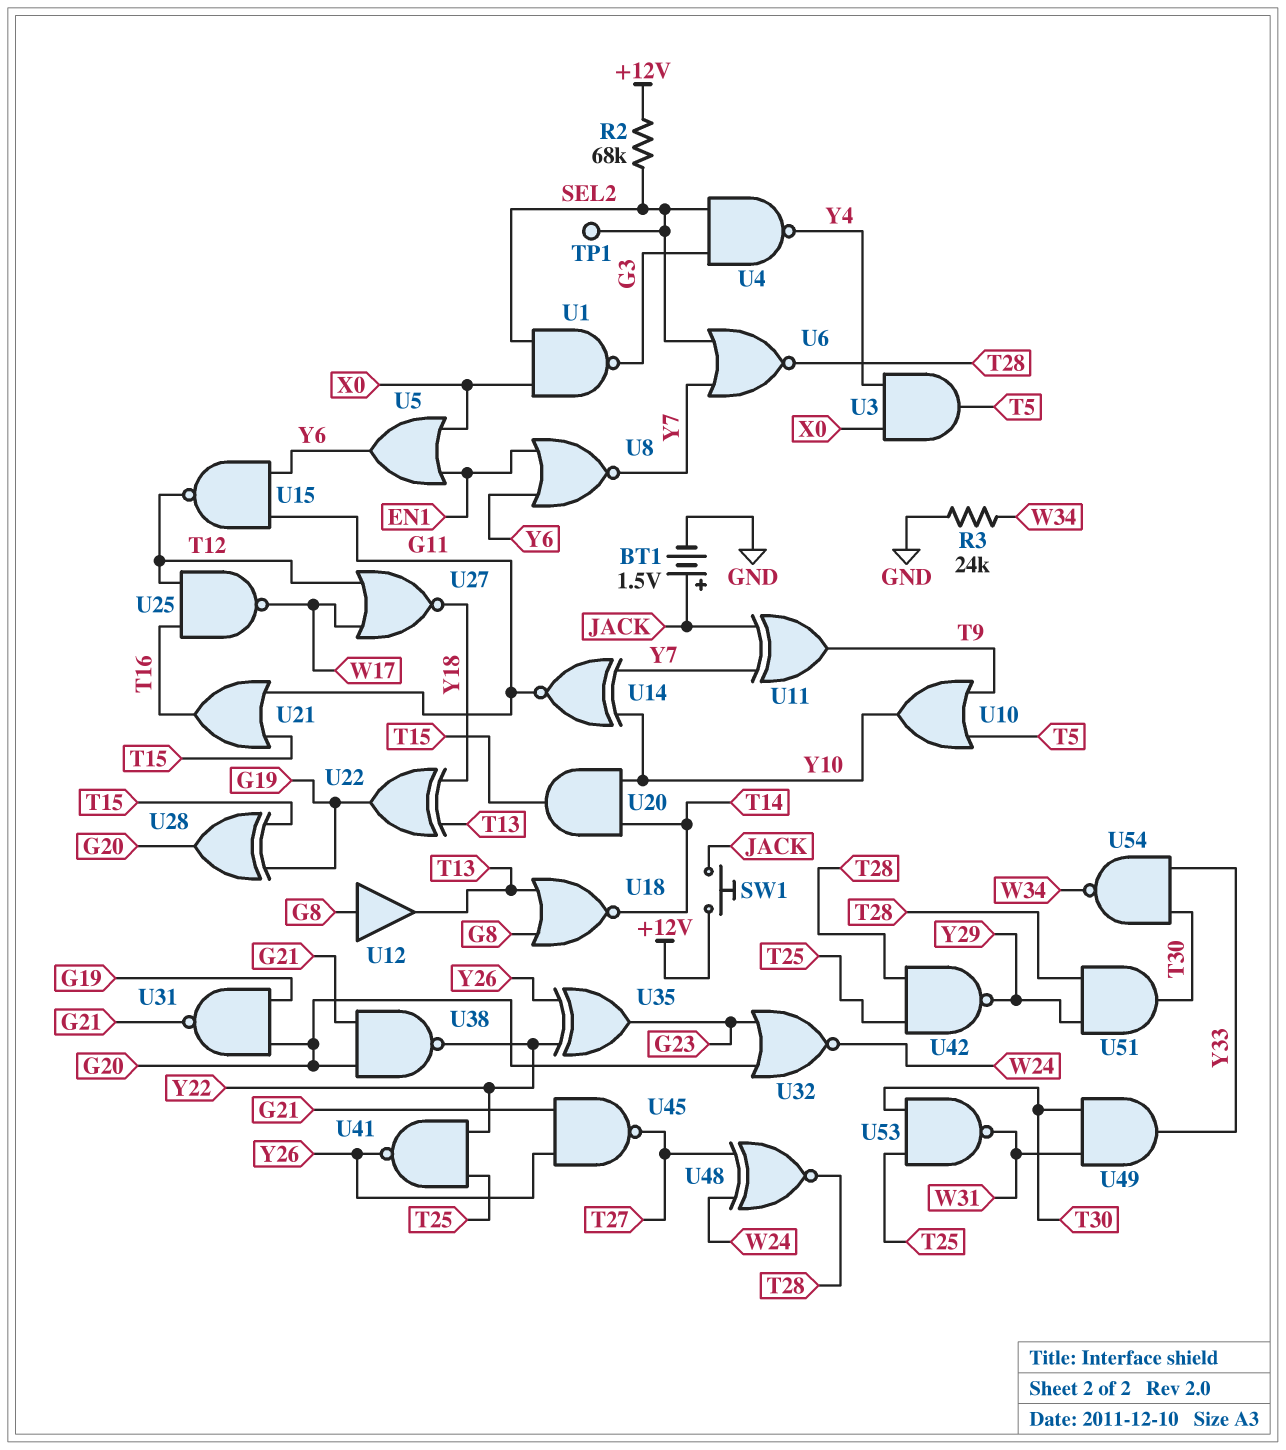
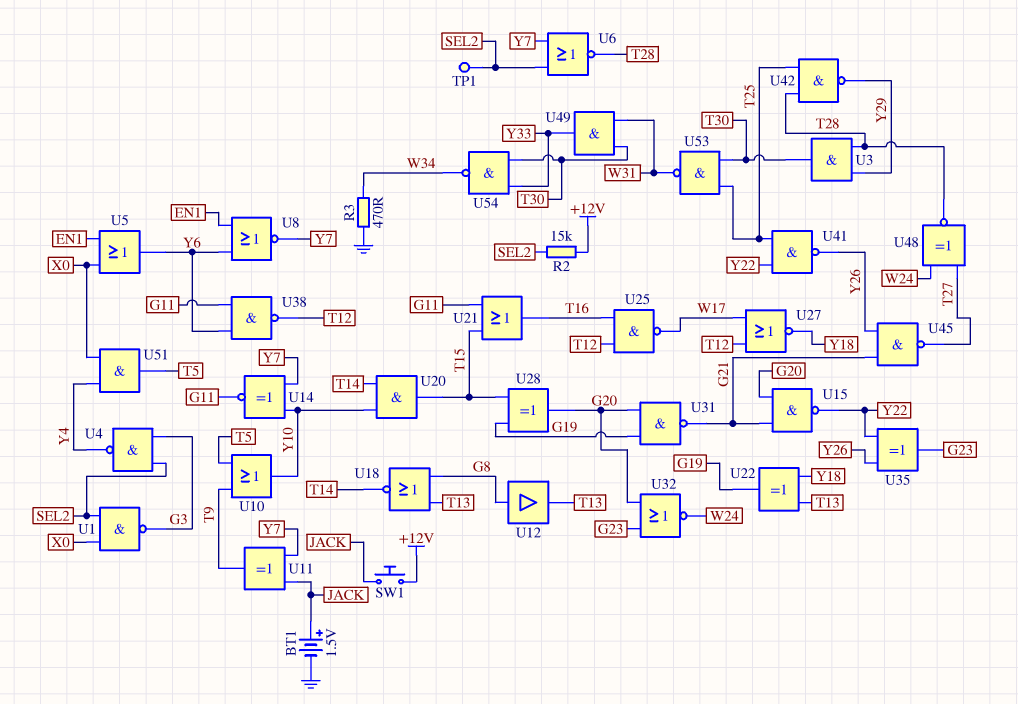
R2: 68k (+12V, SEL2) -> 15k (+12V, SEL2)
R3: 24k (GND, W34) -> 470 (GND, W34)
U3: AND (in X0, in Y4, out T5) -> AND (in T28, in Y29, out T30)
U15: NAND (in G11, in Y6, out T12) -> NAND (in G20, in G21, out Y22)
U38: NAND (in G20, in G21, out Y22) -> NAND (in G11, in Y6, out T12)
U51: AND (in T28, in Y29, out T30) -> AND (in X0, in Y4, out T5)

